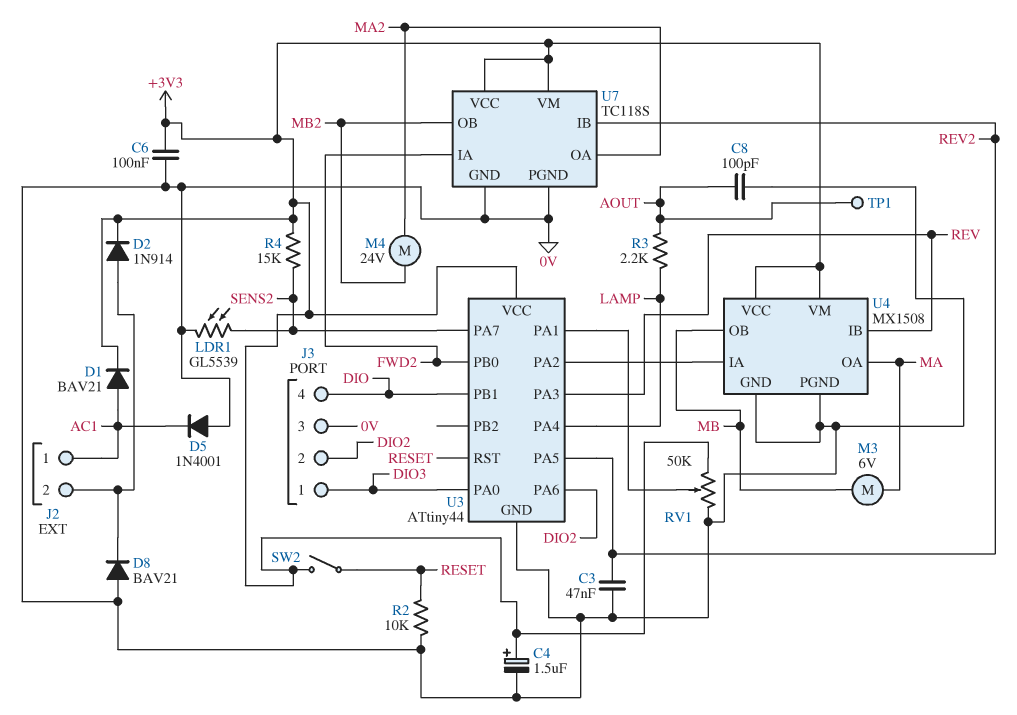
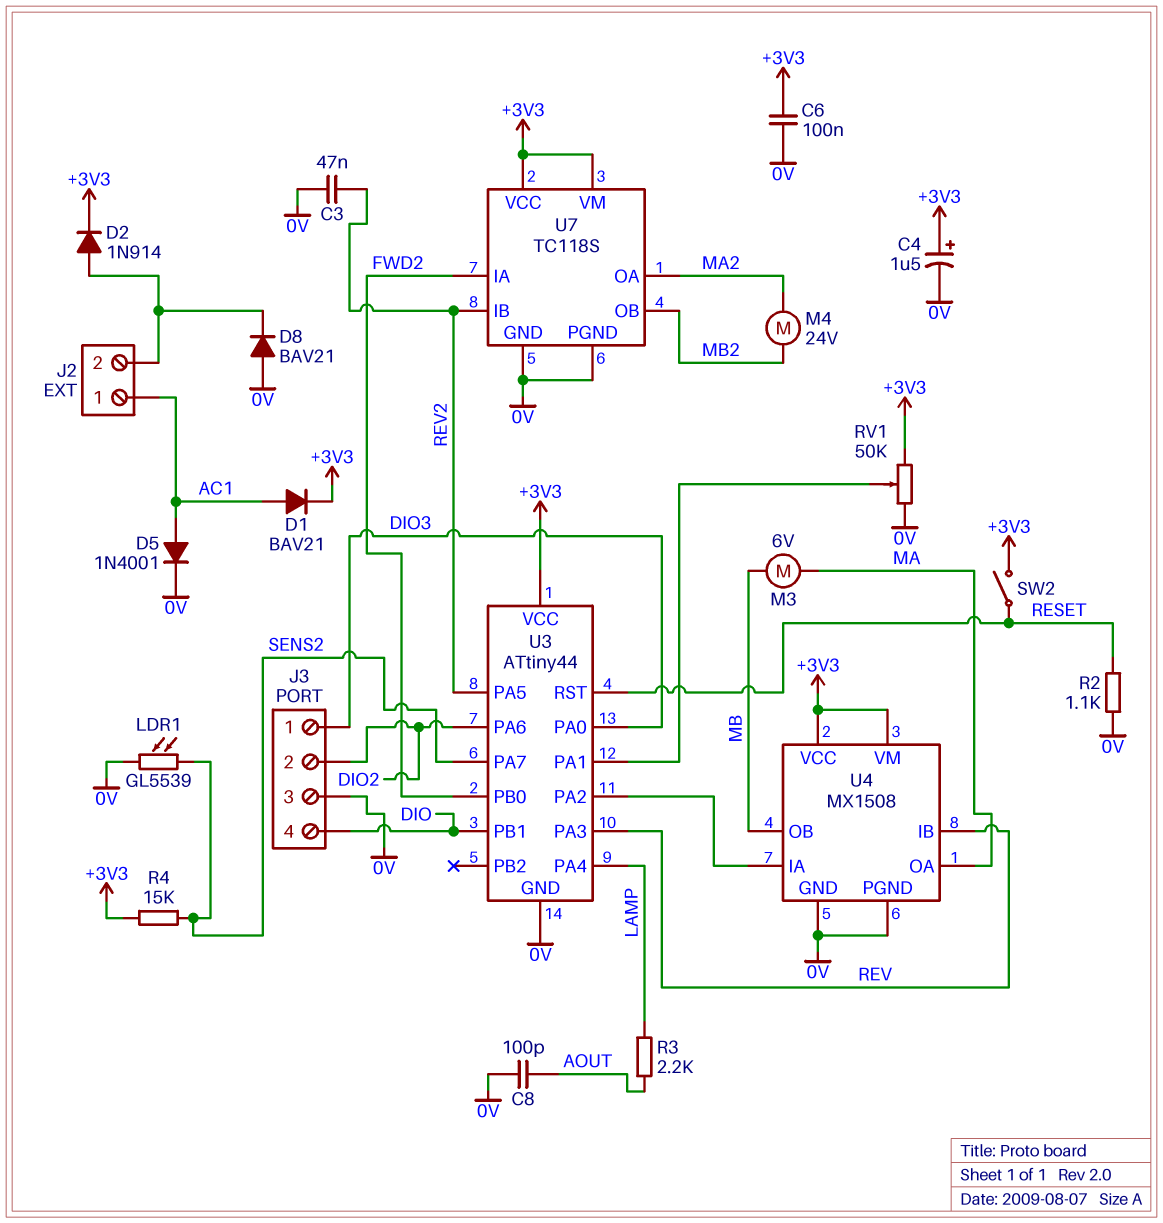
D5: diode 1N4001 (A 0V, K AC1) -> diode 1N4001 (A AC1, K 0V)
R2: 10k (0V, RESET) -> 1.1k (0V, RESET)
TP1: test point (AOUT) -> none

